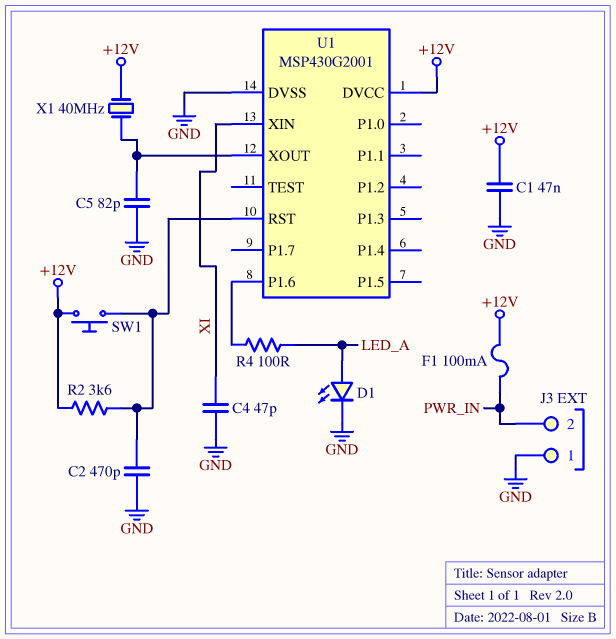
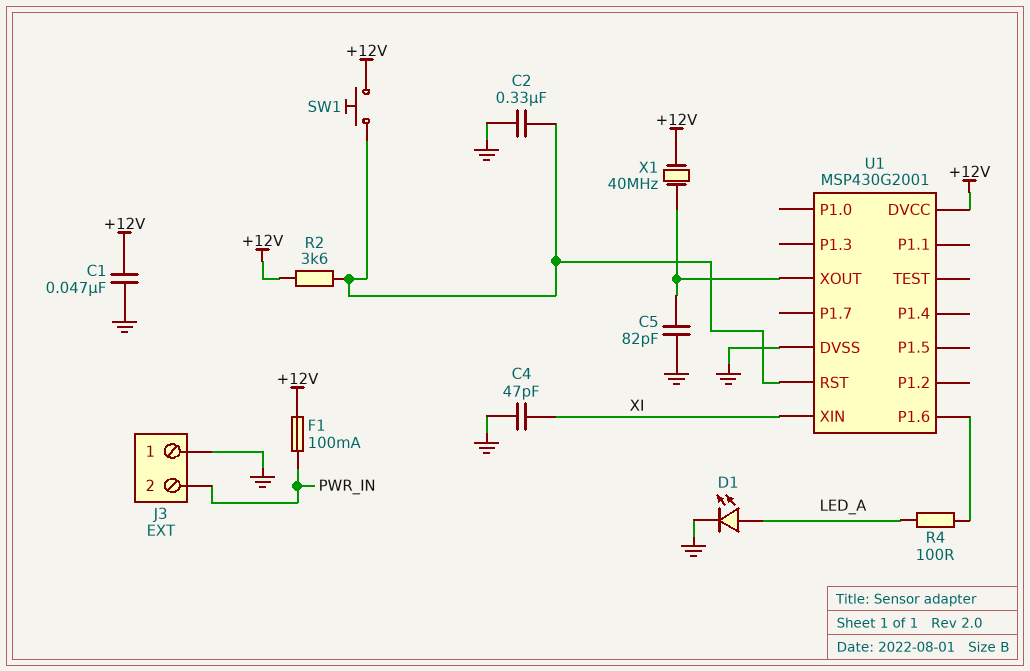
C2: 470pF (GND, U1/RST) -> 330nF (GND, U1/RST)

